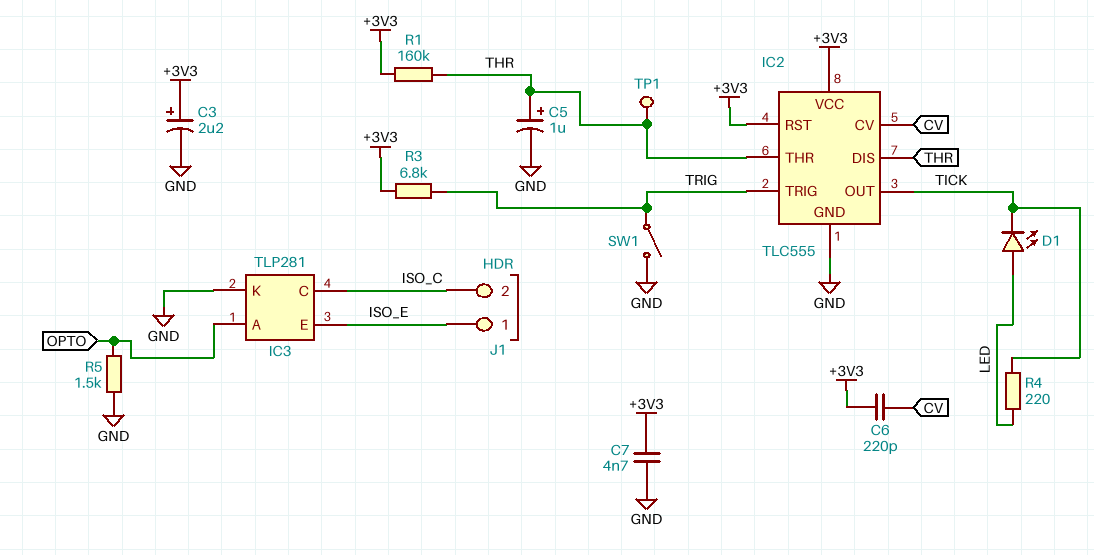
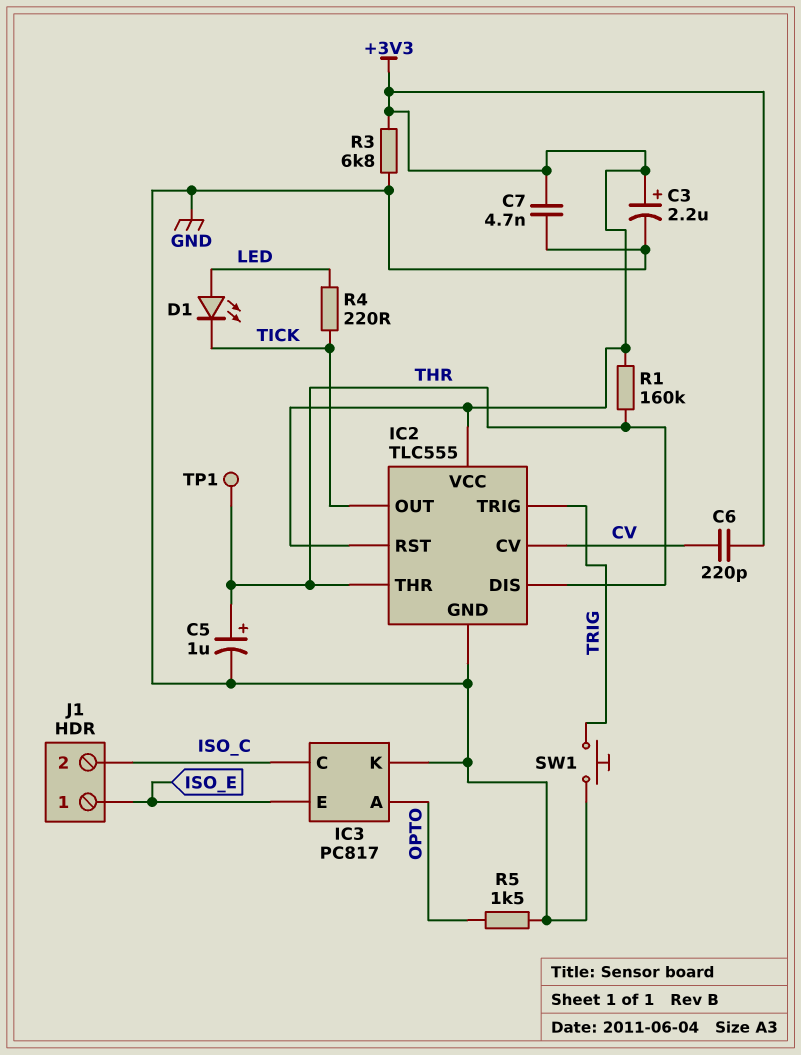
IC3: TLP281 -> PC817
R3: 6.8k (+3V3, TRIG) -> 6.8k (+3V3, GND)
SW1: switch (GND, TRIG) -> button (GND, TRIG)

